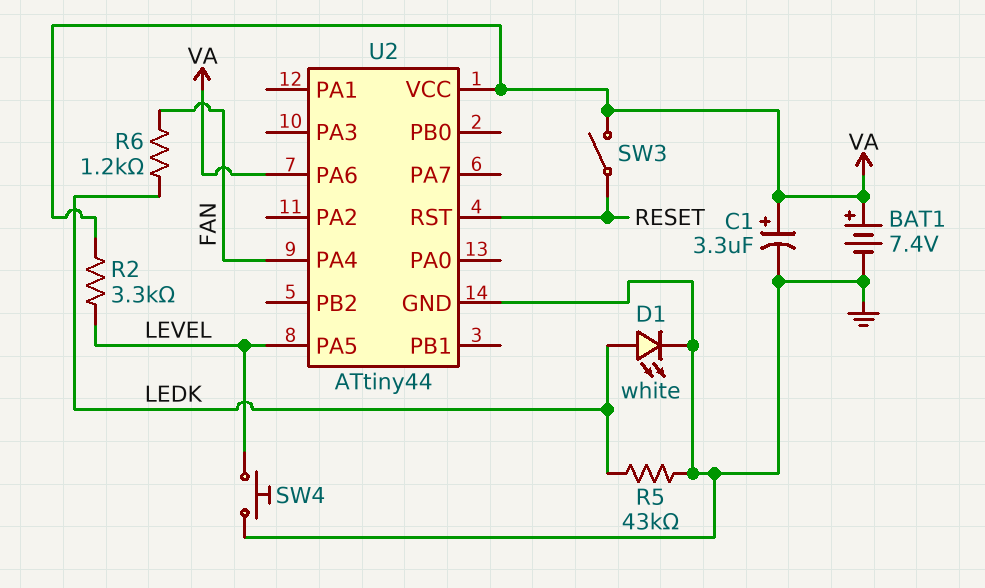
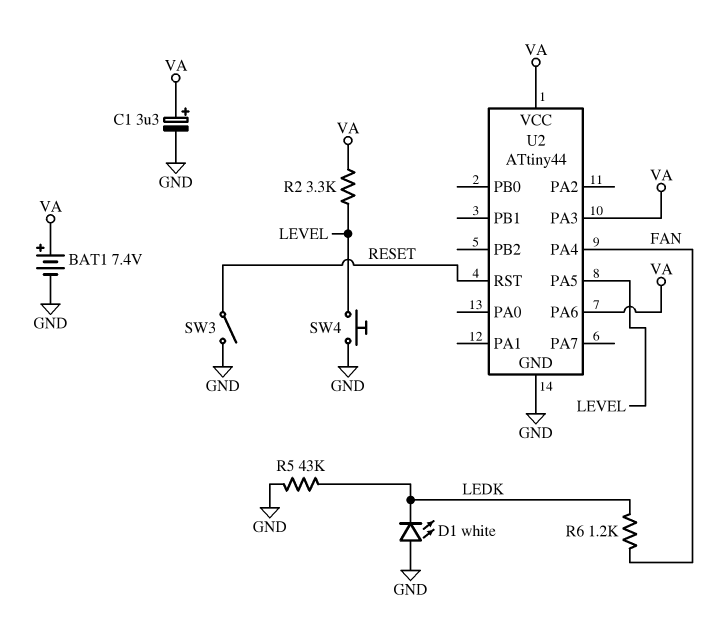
D1: LED white (A LEDK, K GND) -> LED white (A GND, K LEDK)
SW3: switch (RESET, VA) -> switch (GND, RESET)
U2 pin PA3: none -> VA

